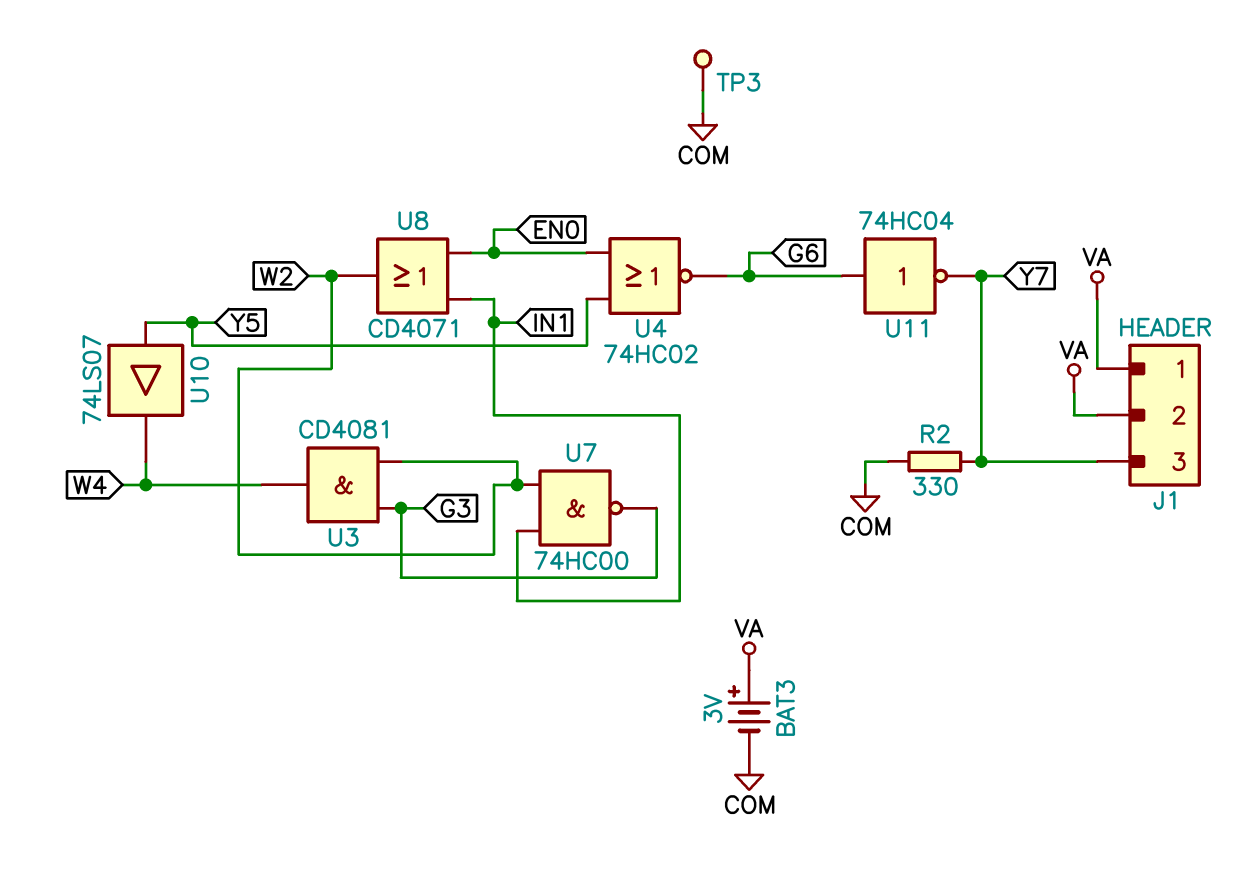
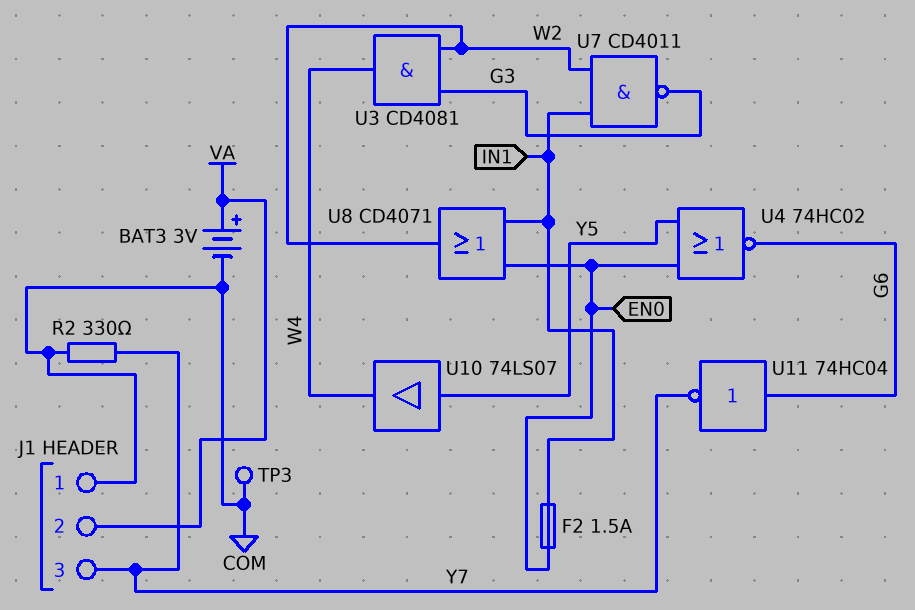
F2: none -> 1.5A (EN0, IN1)
J1 pin 1: VA -> COM
U7: NAND 74HC00 (in IN1, in W2, out G3) -> NAND CD4011 (in IN1, in W2, out G3)

